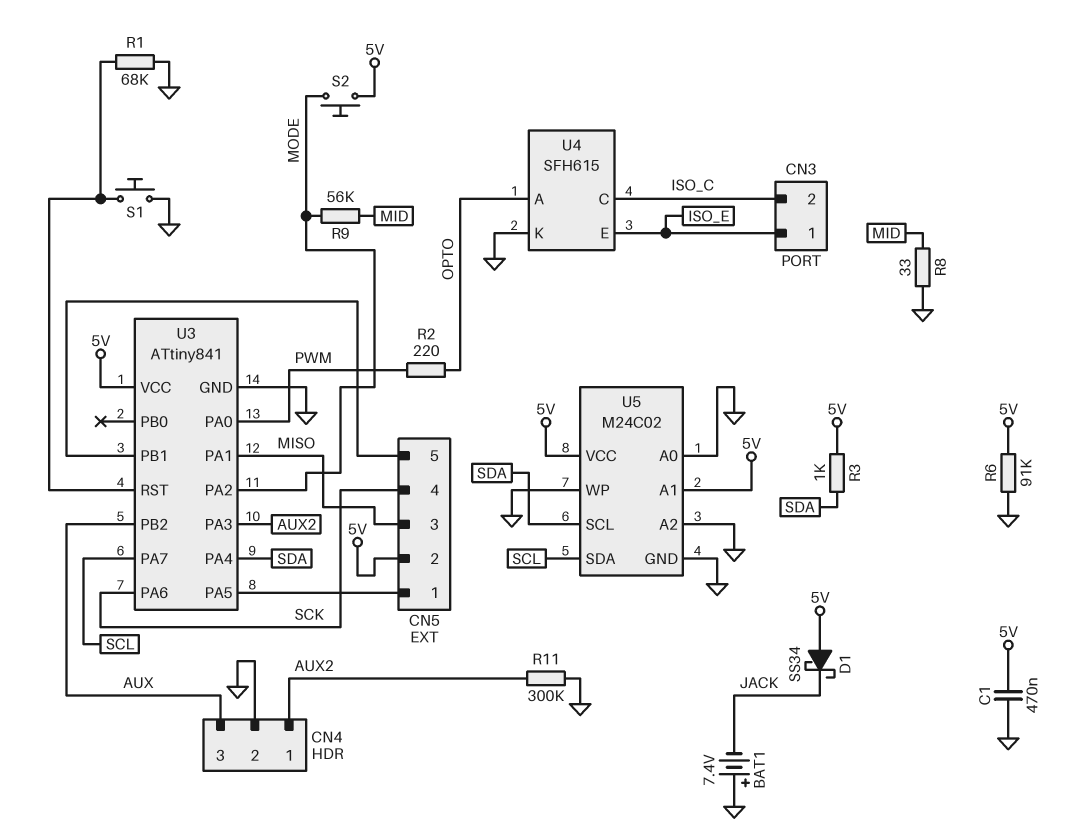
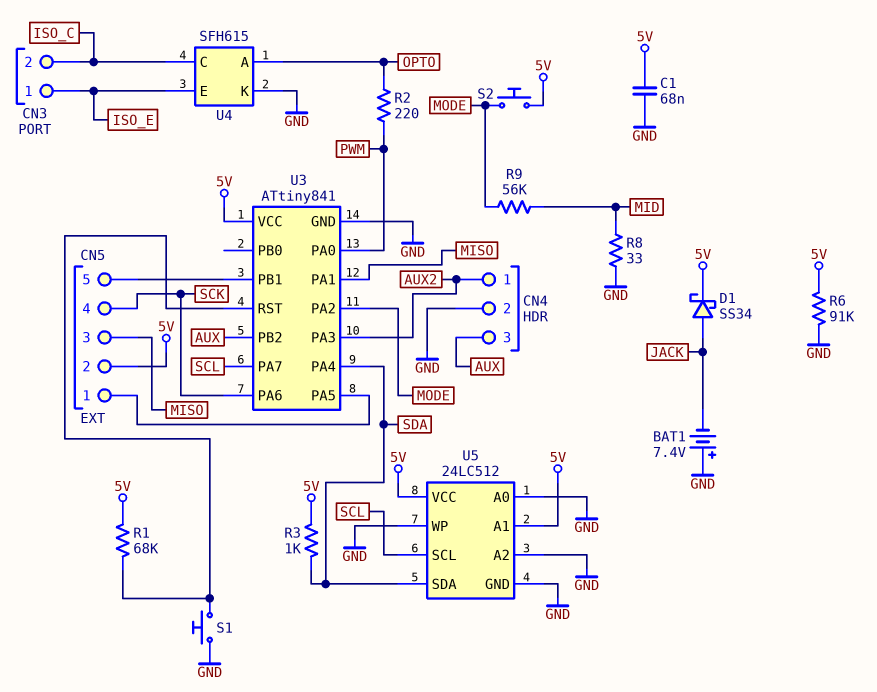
C1: 470nF (5V, GND) -> 68nF (5V, GND)
D1: schottky SS34 (A 5V, K JACK) -> schottky SS34 (A JACK, K 5V)
R1: 68k (GND, U3/RST) -> 68k (5V, U3/RST)
R11: 300k (AUX2, GND) -> none
U5: M24C02 -> 24LC512
U5 pin SCL: SDA -> SCL
U5 pin SDA: SCL -> SDA

